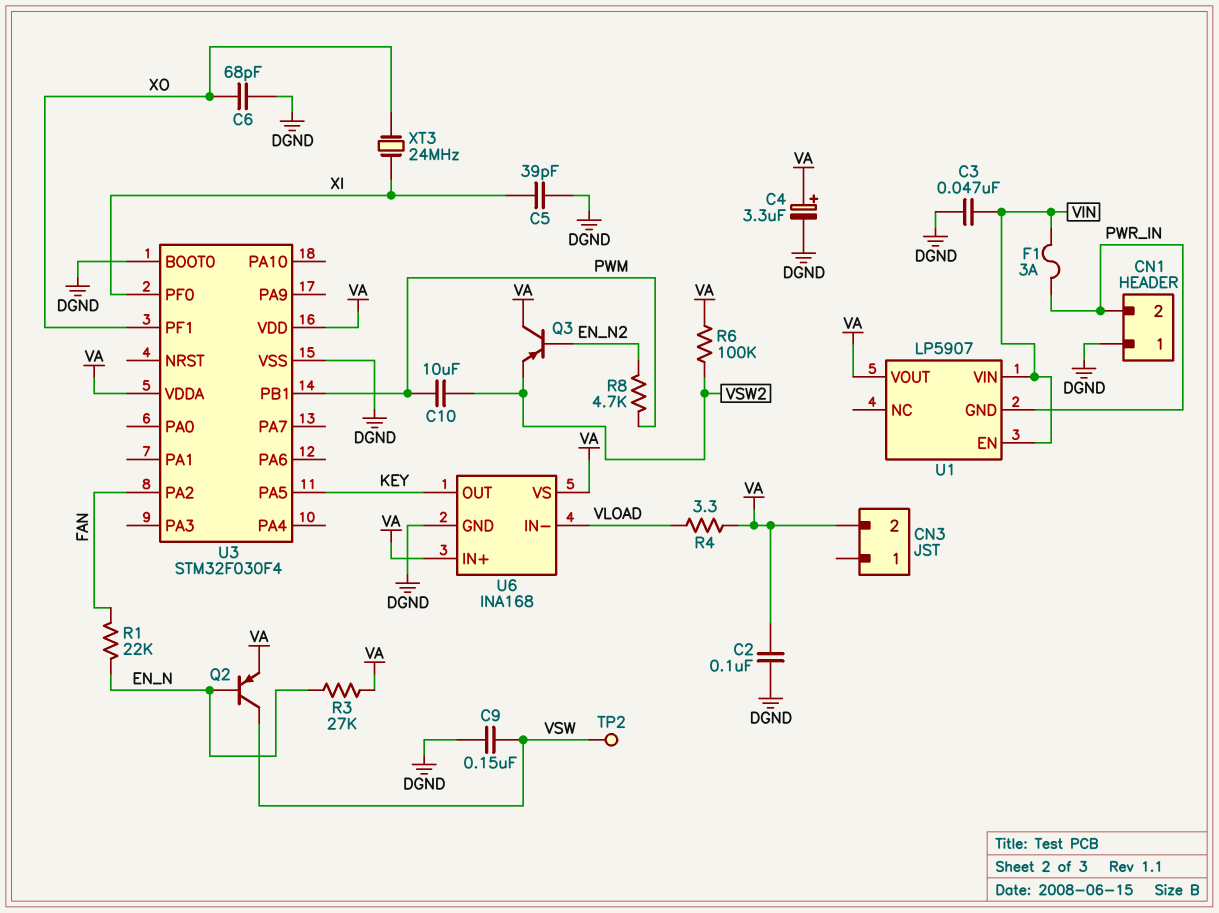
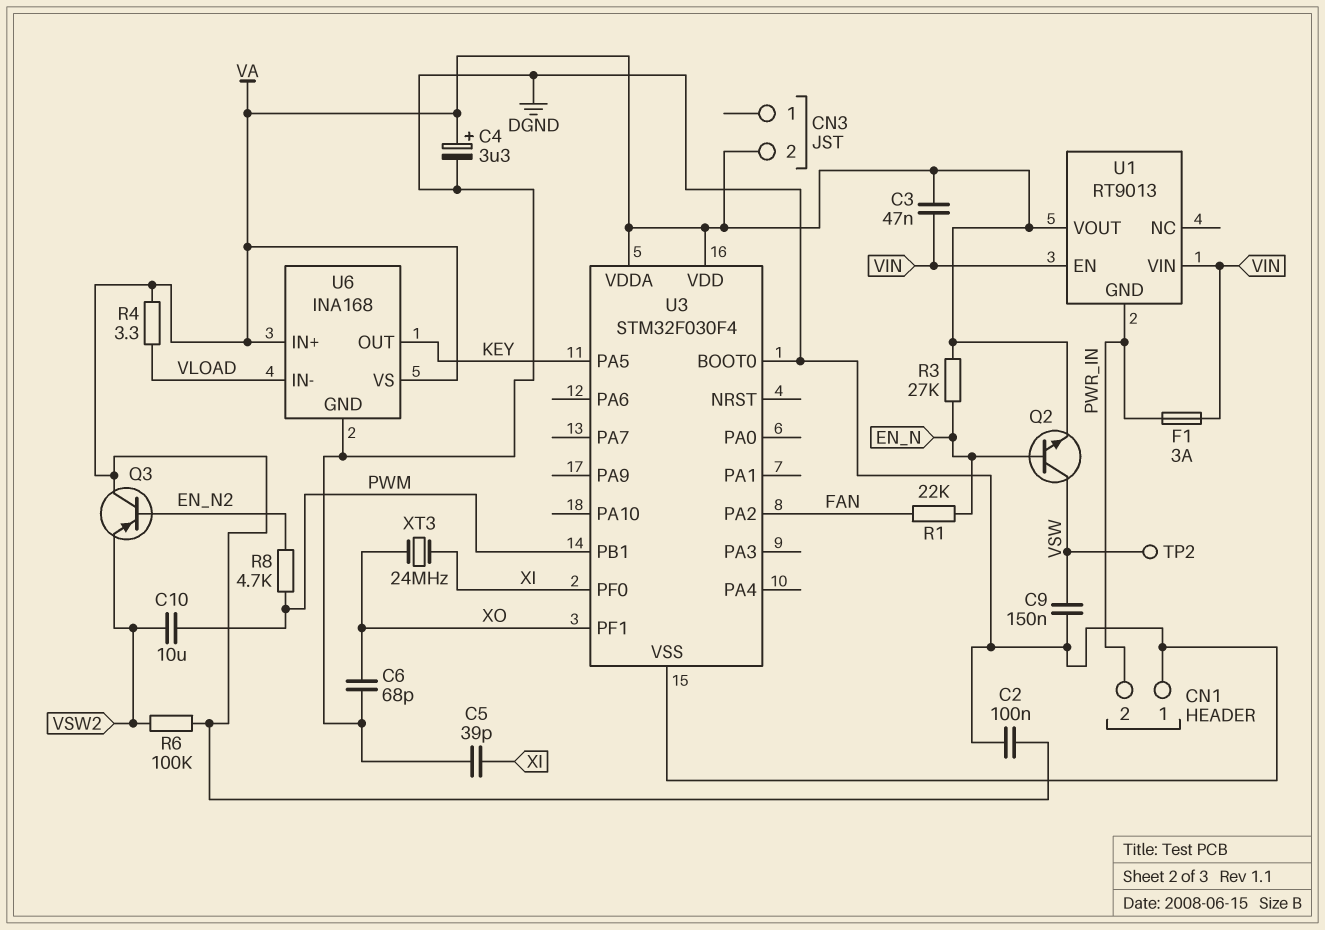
C3: 47nF (DGND, VIN) -> 47nF (VA, VIN)
Q2: PNP (B EN_N, C VSW, E VA) -> NPN (B EN_N, C VSW, E VA)
U1: LP5907 -> RT9013

